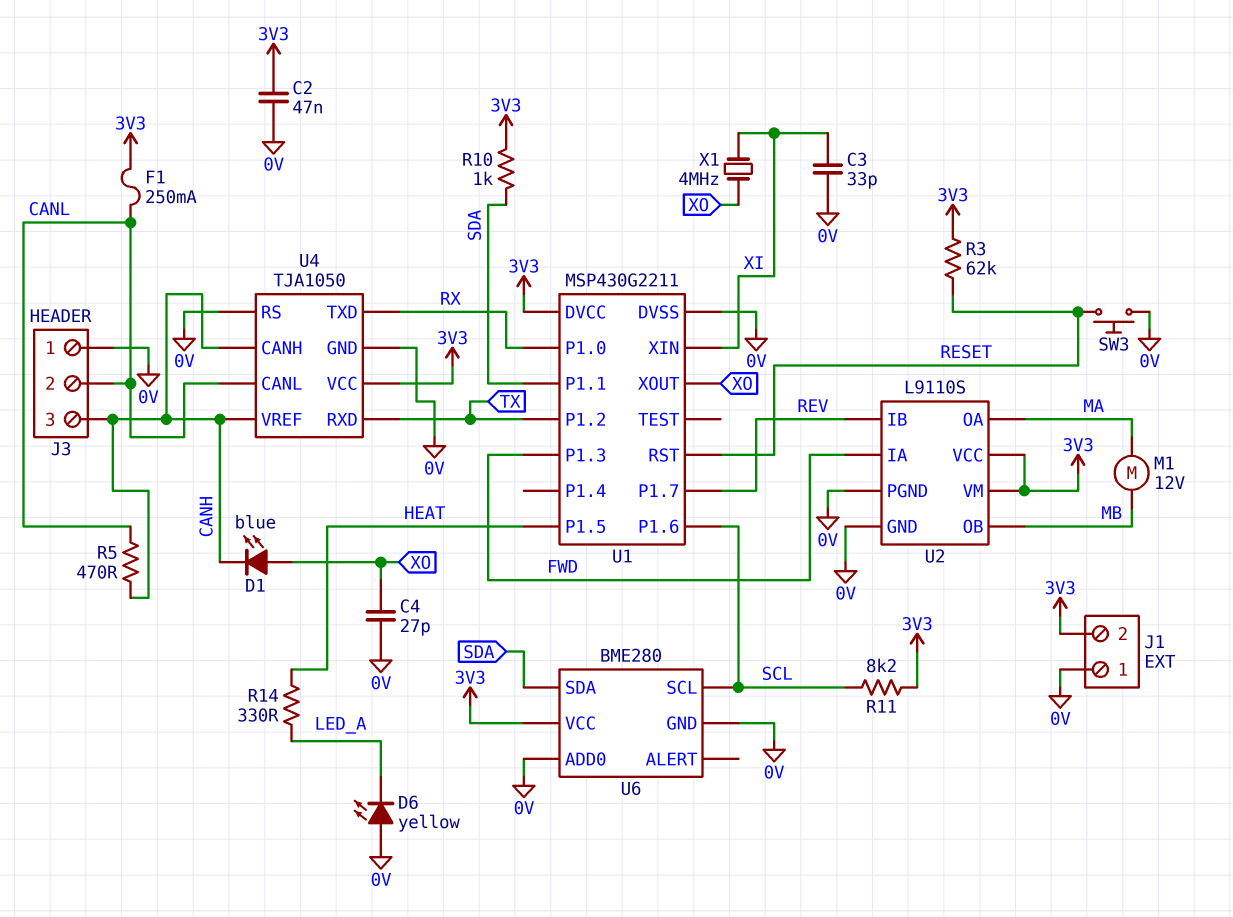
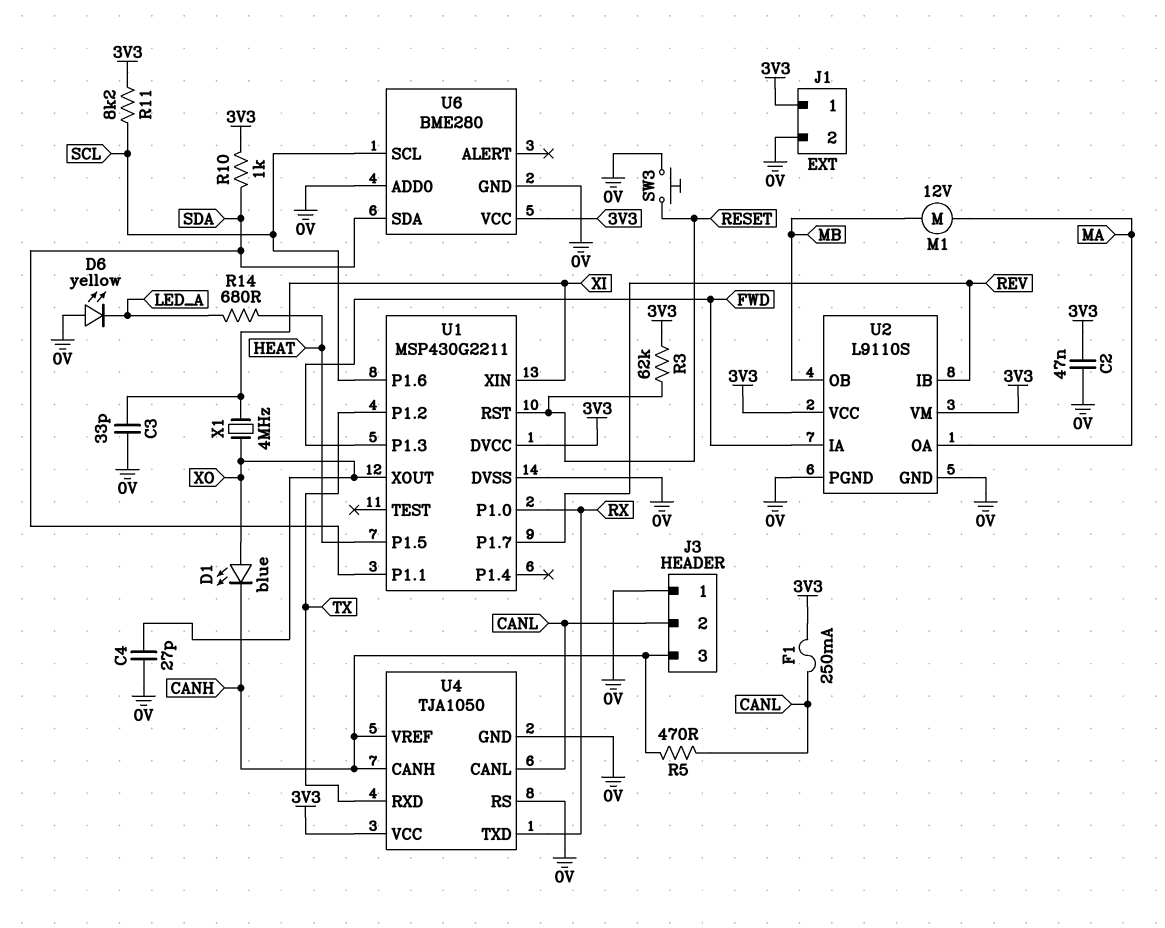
J1 pin 1: 0V -> 3V3
J1 pin 2: 3V3 -> 0V
R14: 330 (HEAT, LED_A) -> 680 (HEAT, LED_A)

